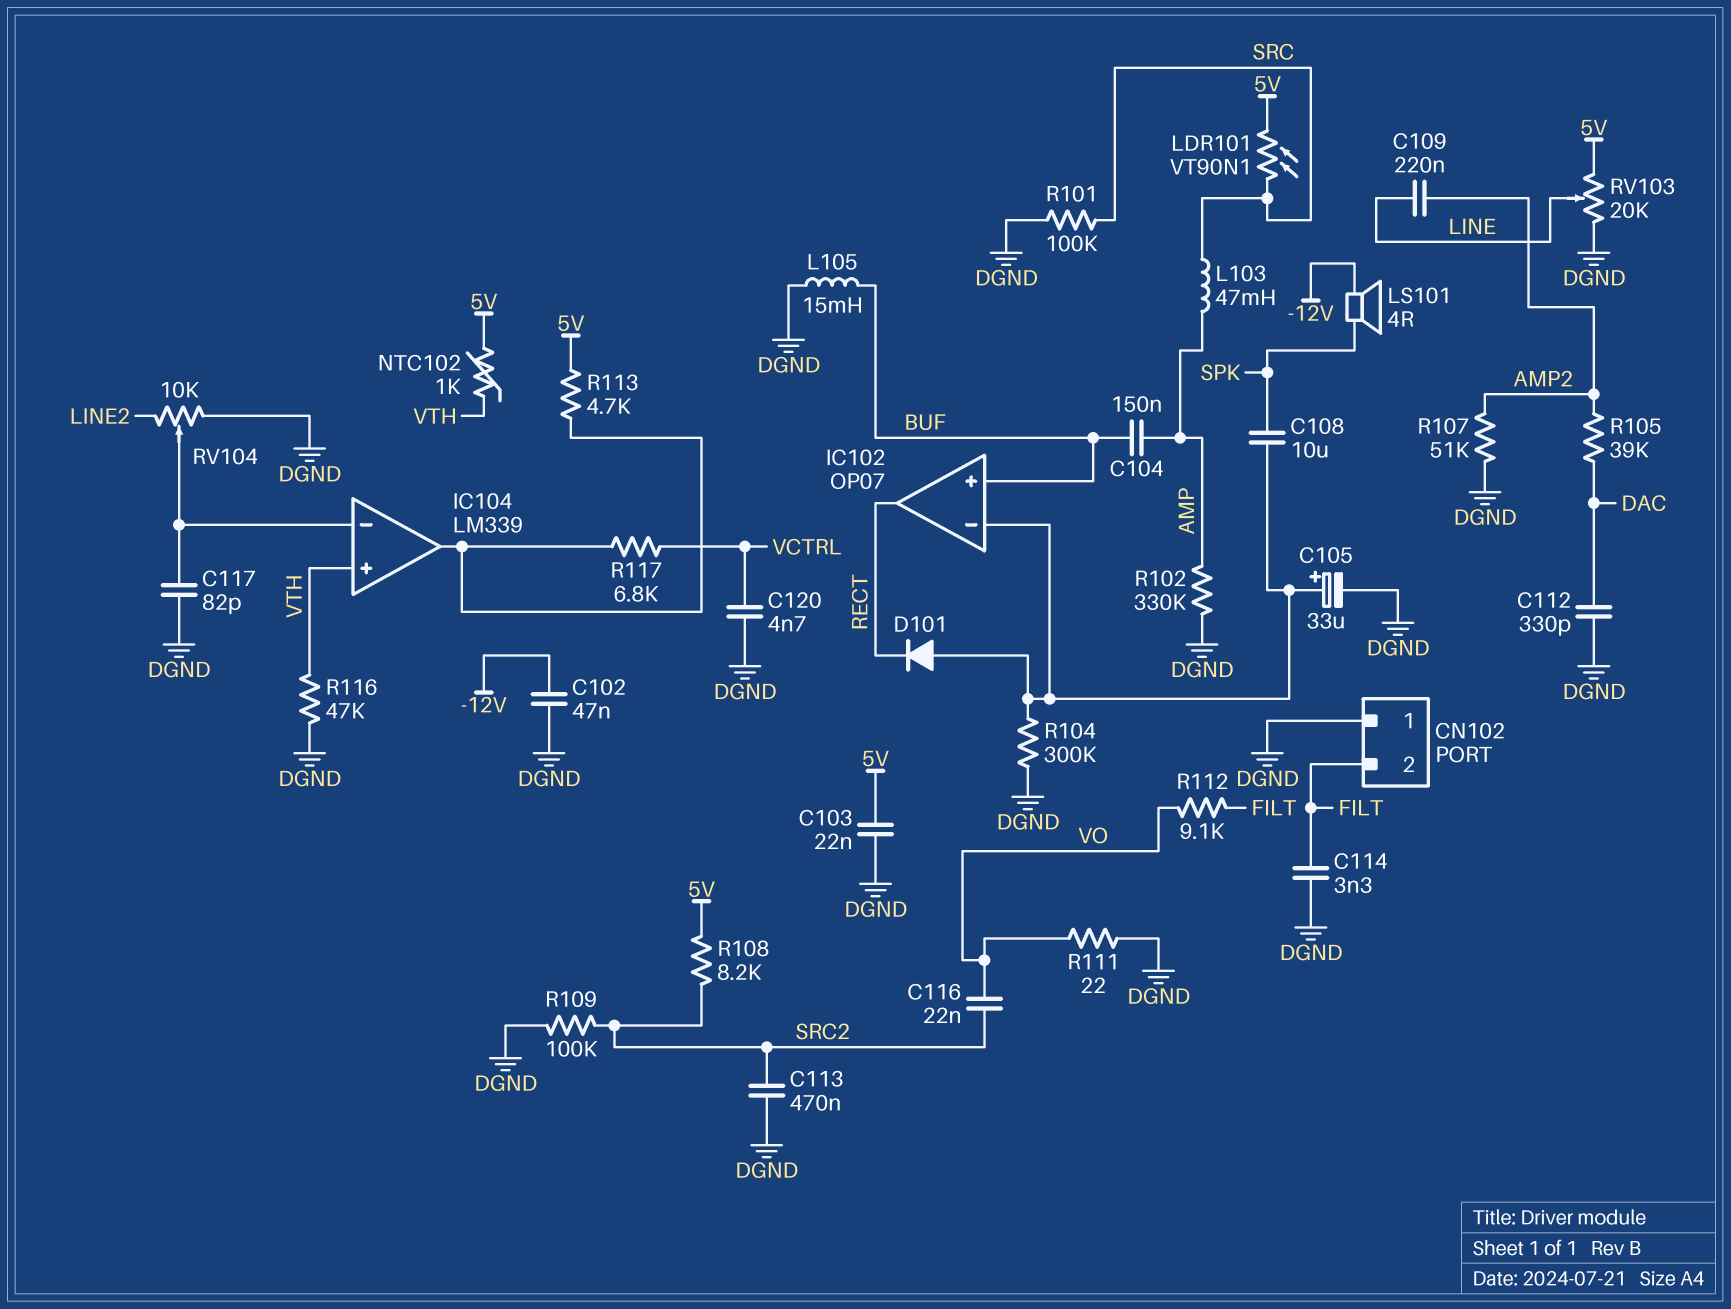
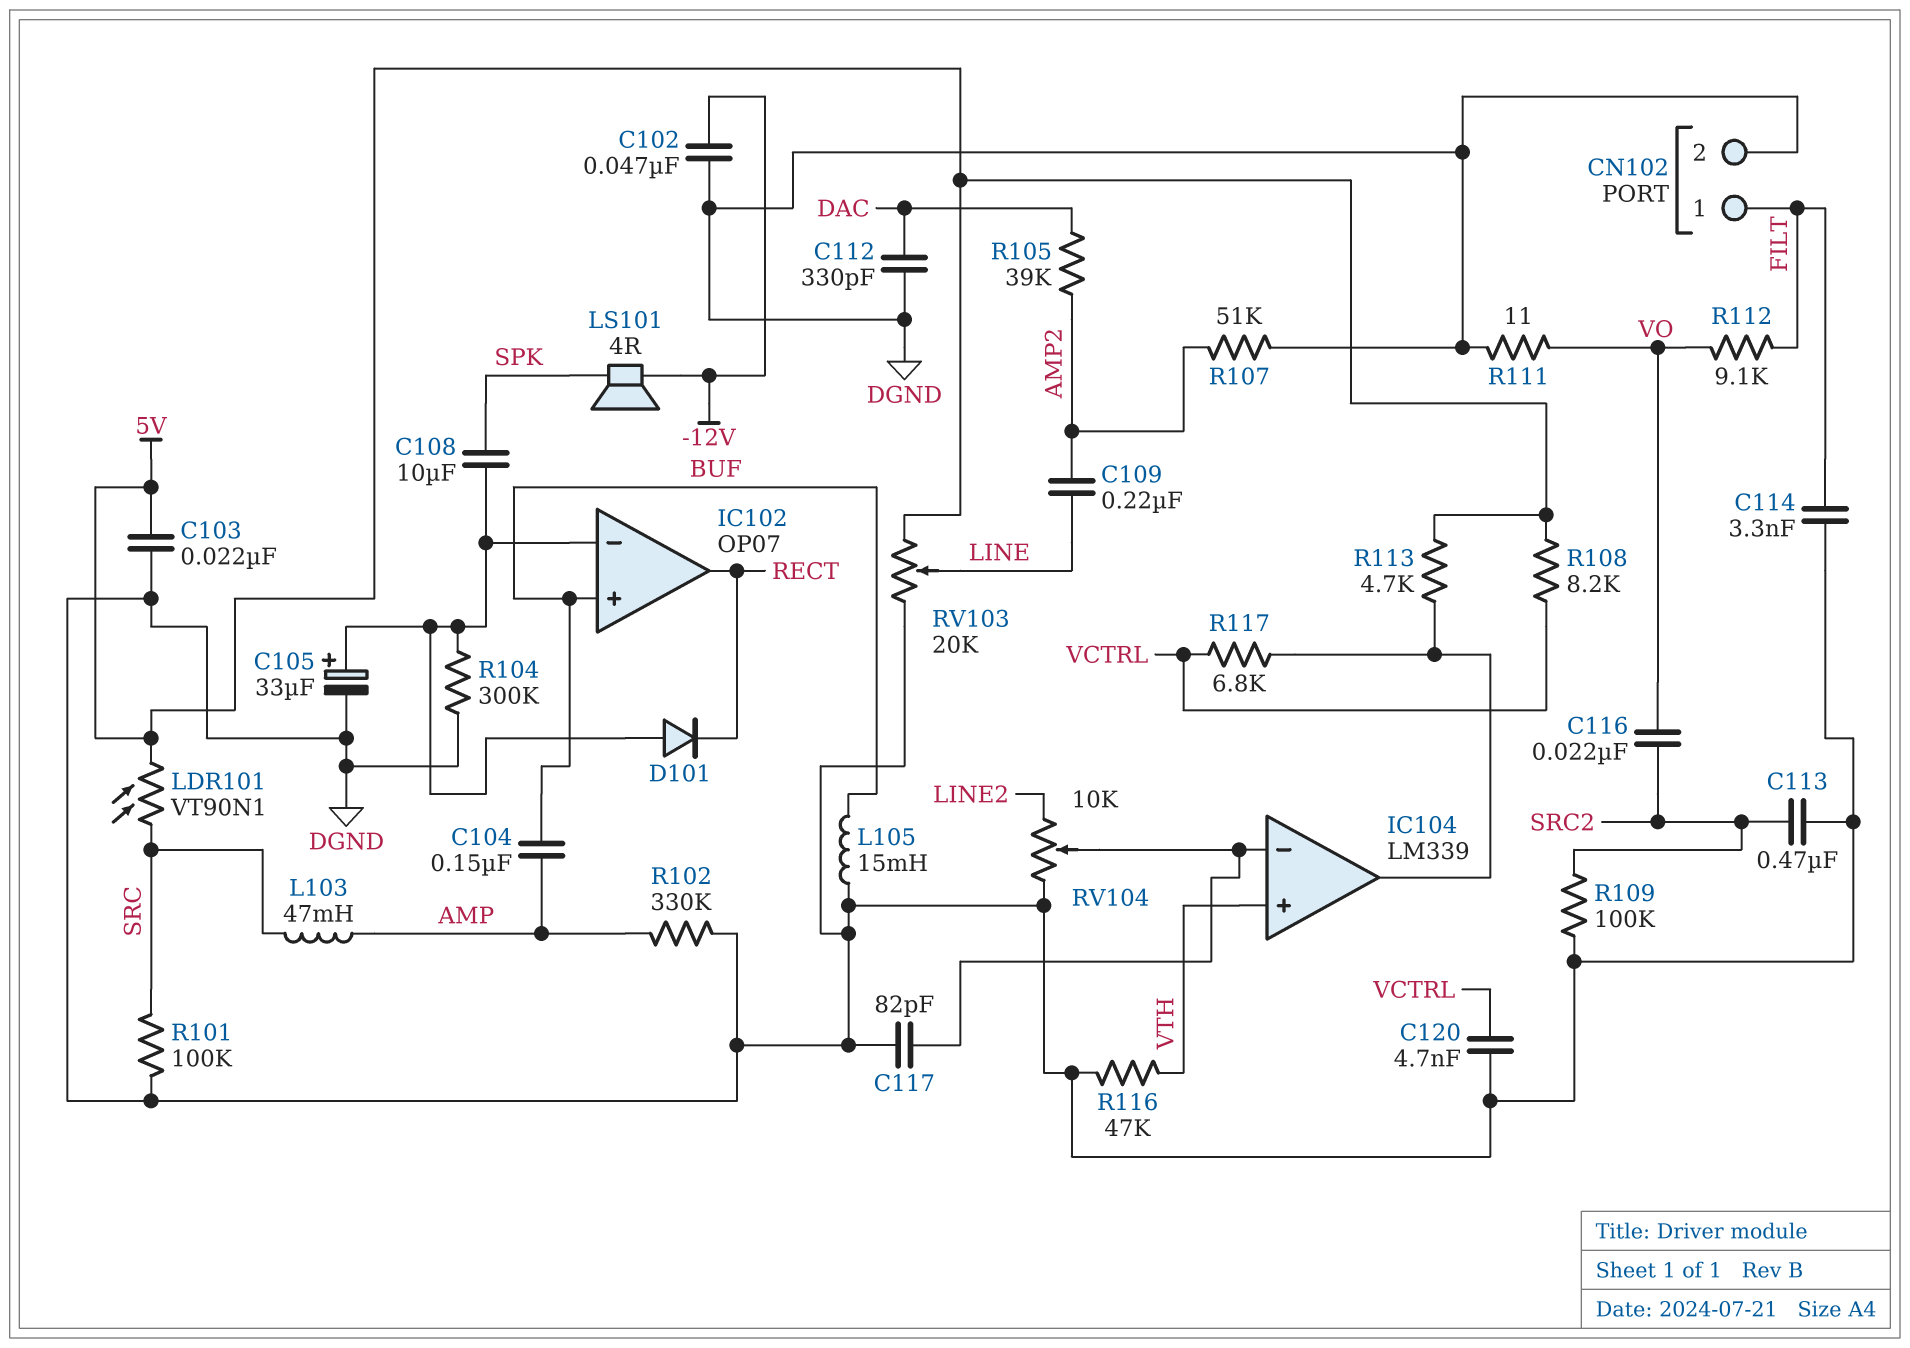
CN102 pin 1: DGND -> FILT
CN102 pin 2: FILT -> DGND
NTC102: 1k (5V, VTH) -> none
R108: 8.2k (5V, SRC2) -> 8.2k (5V, VCTRL)
R111: 22 (DGND, VO) -> 11 (DGND, VO)

